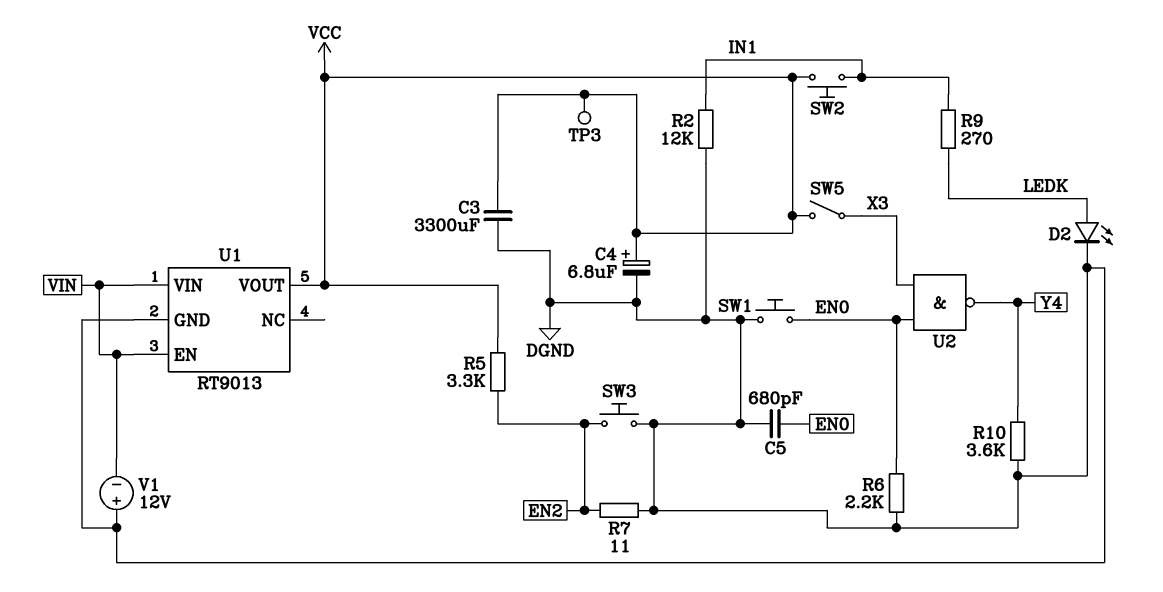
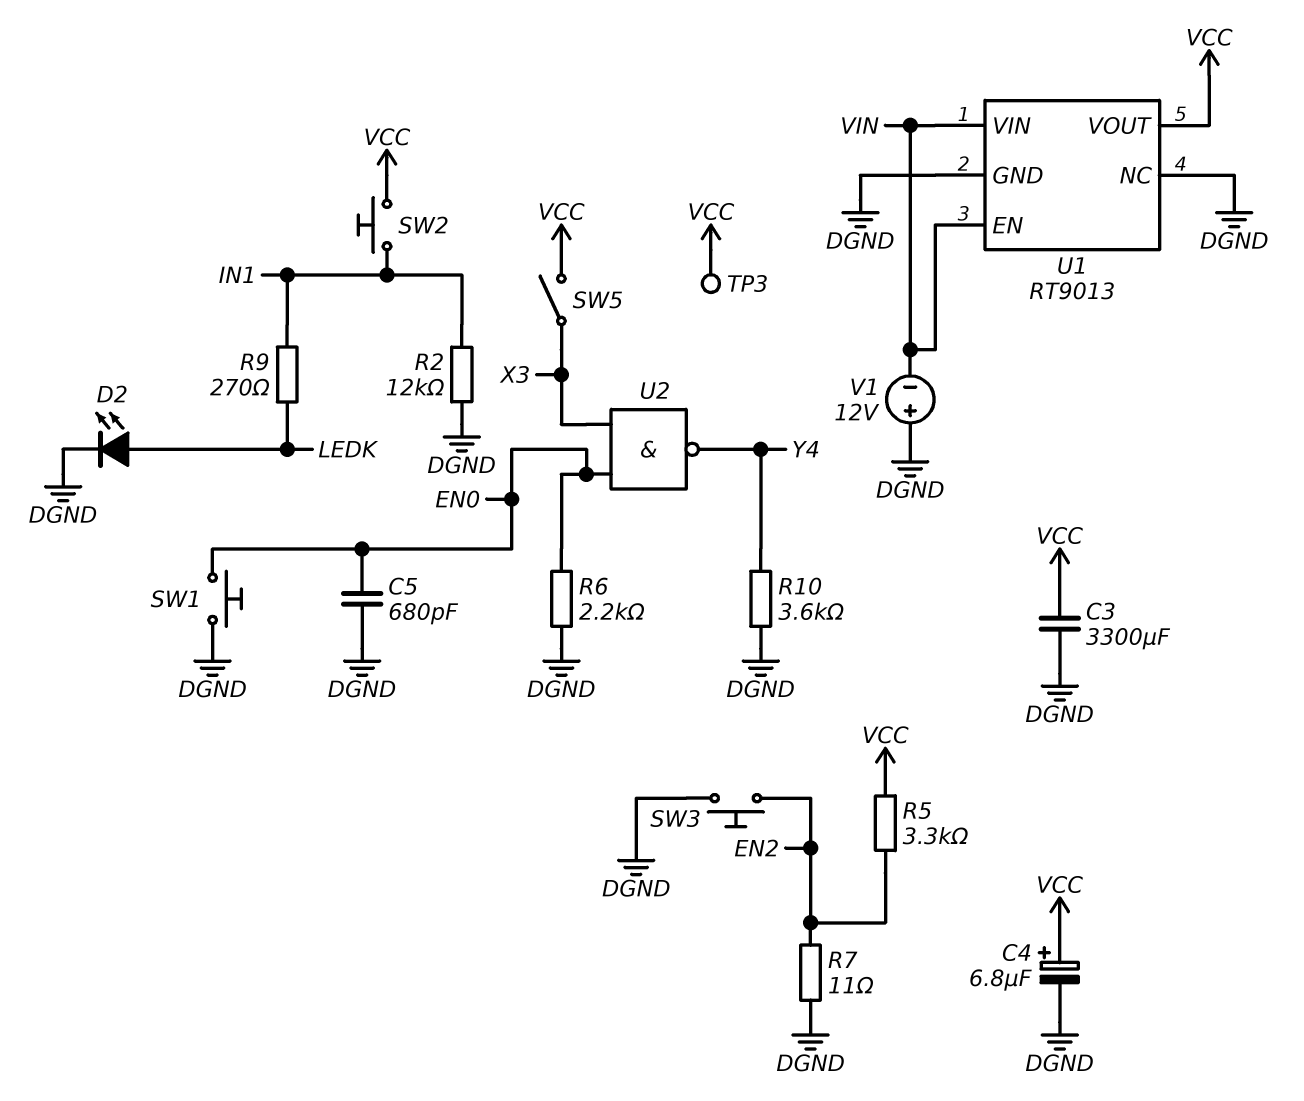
U1 pin NC: none -> DGND

